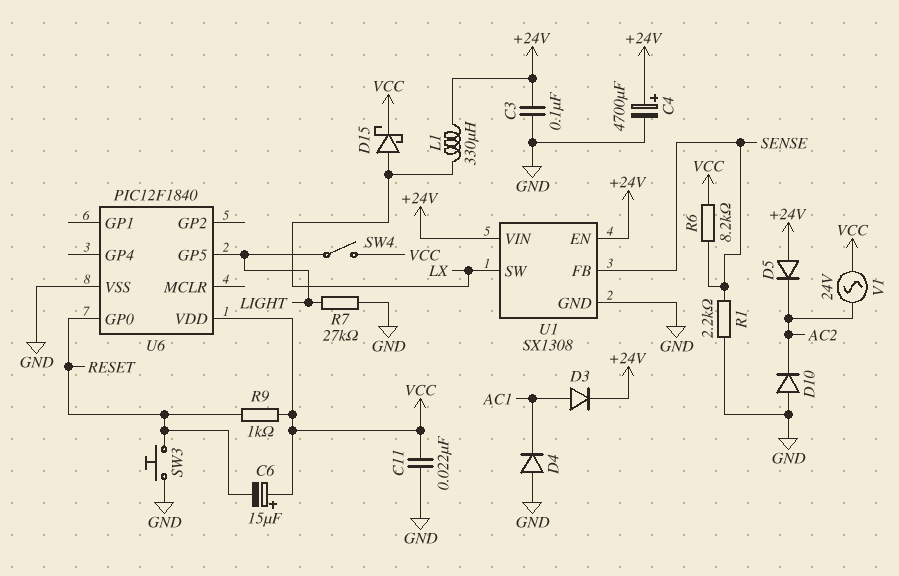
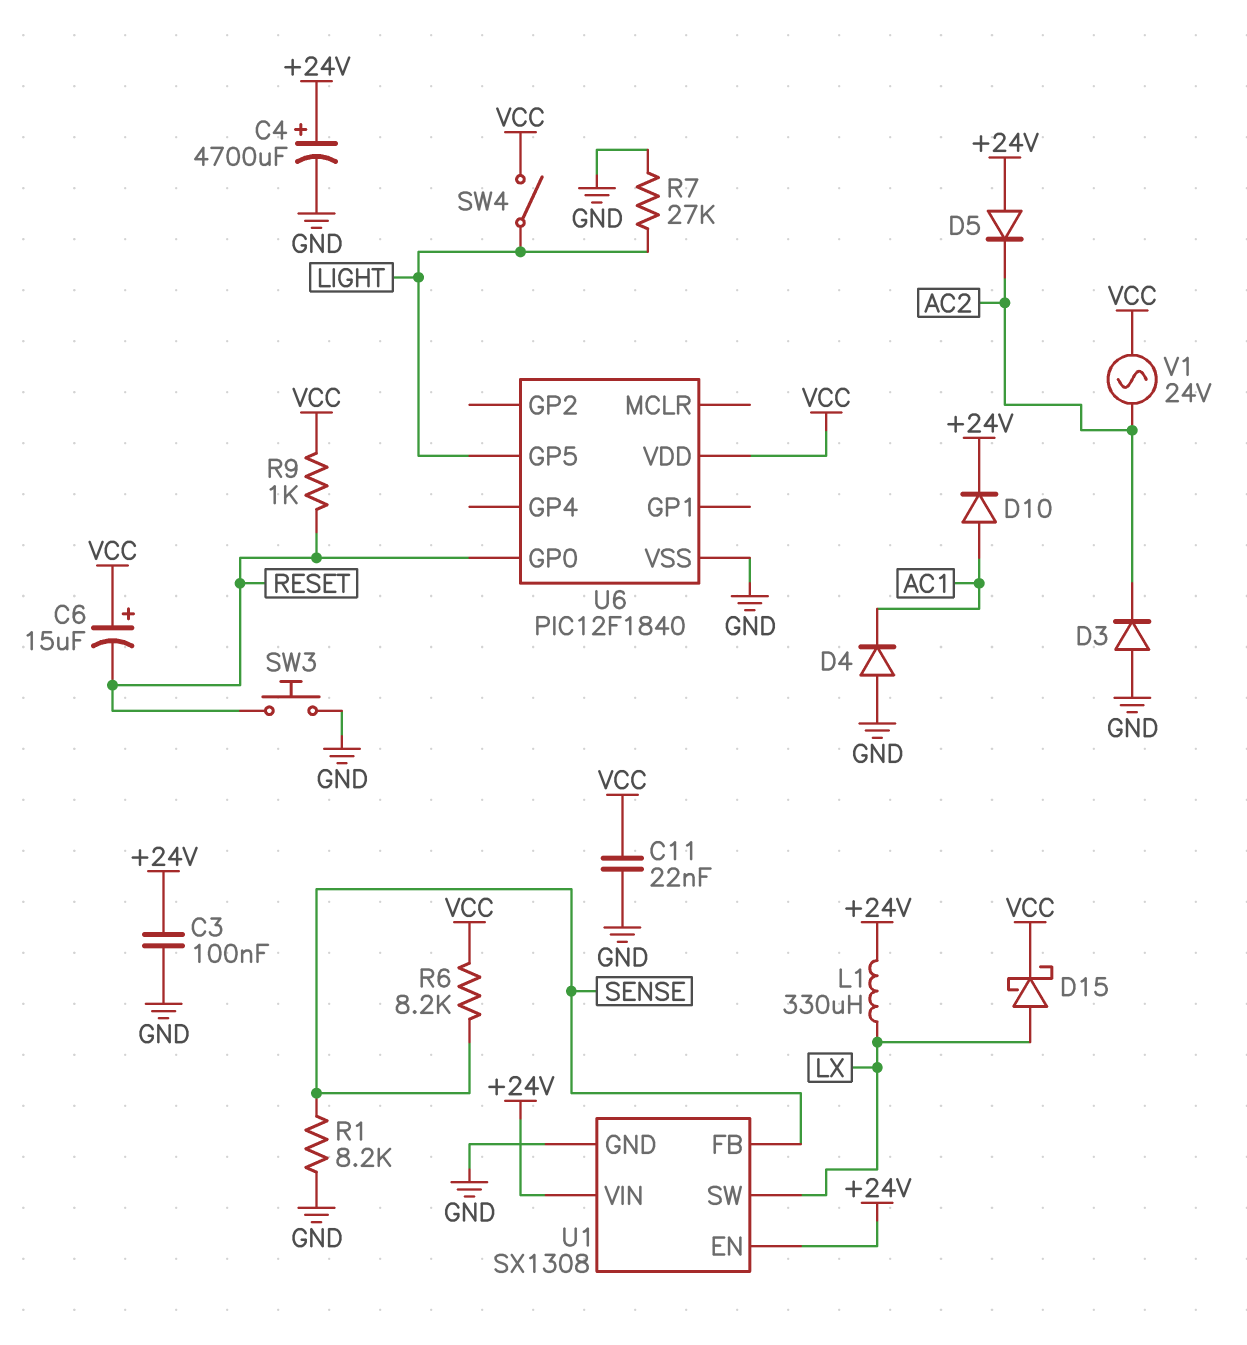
D3: diode (A AC1, K +24V) -> diode (A GND, K AC2)
D10: diode (A GND, K AC2) -> diode (A AC1, K +24V)
R1: 2.2k (GND, SENSE) -> 8.2k (GND, SENSE)

